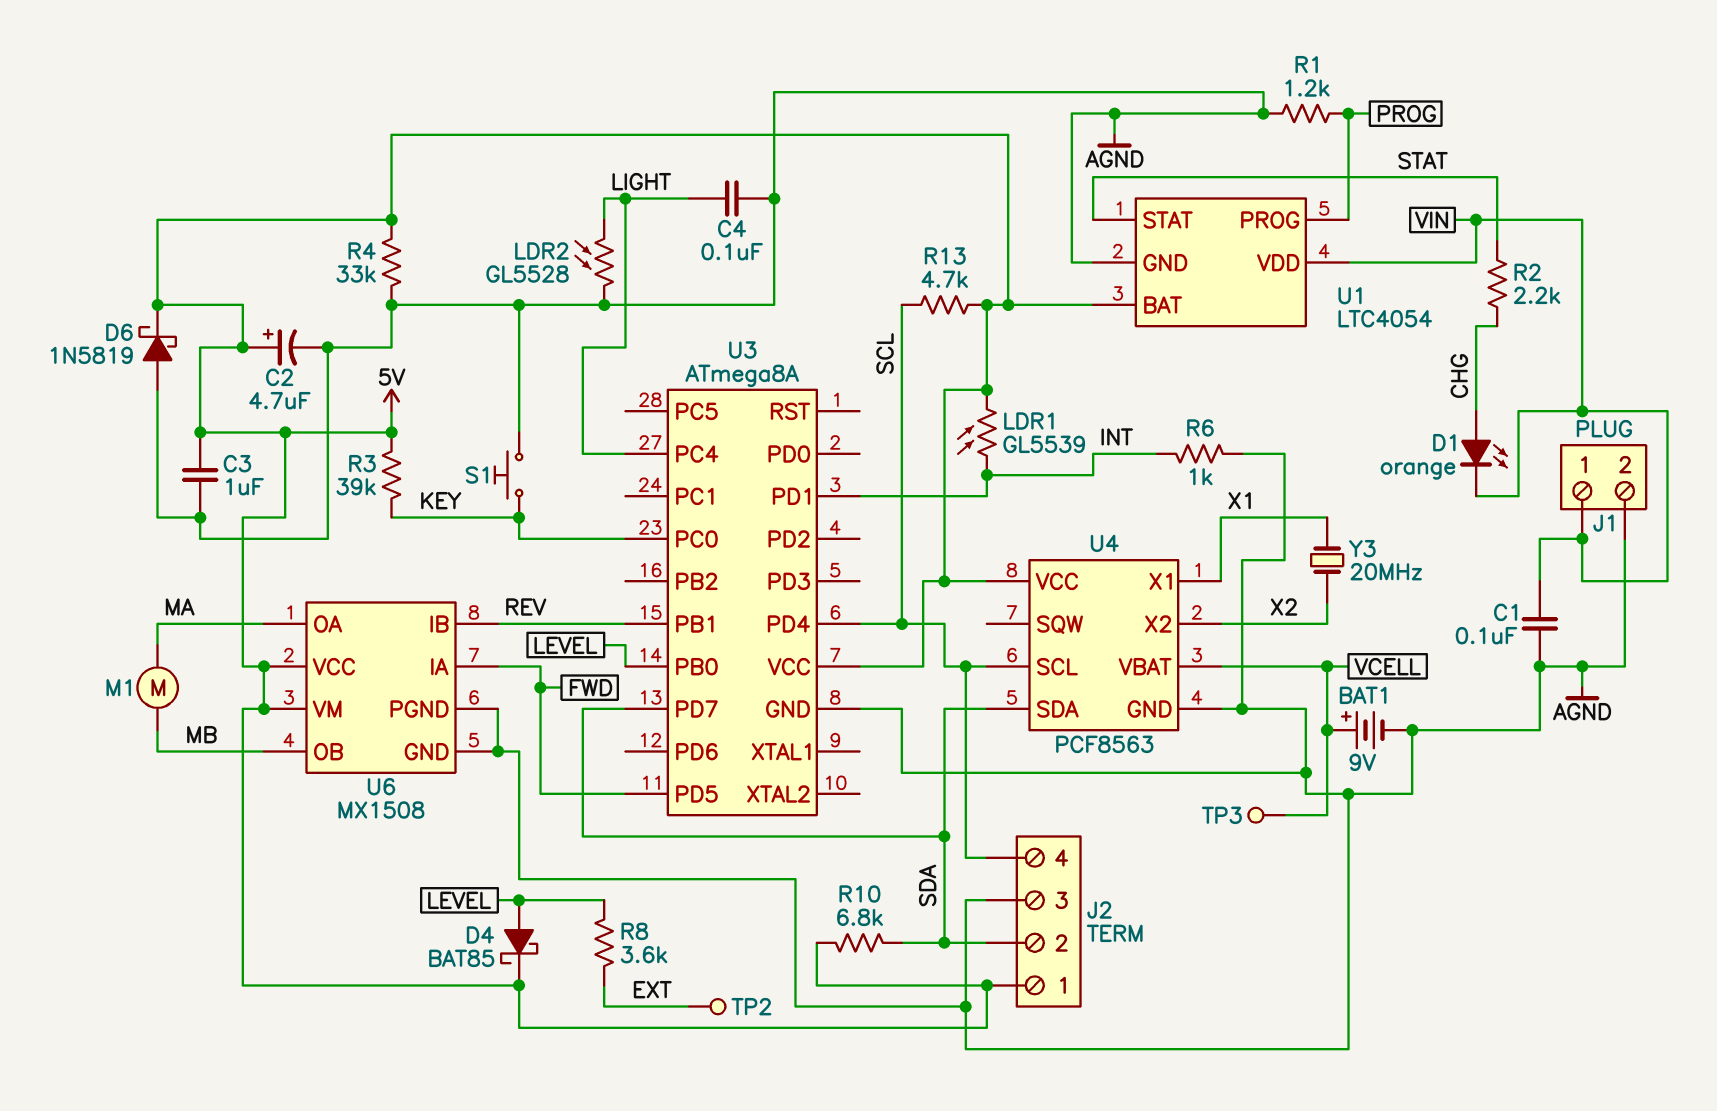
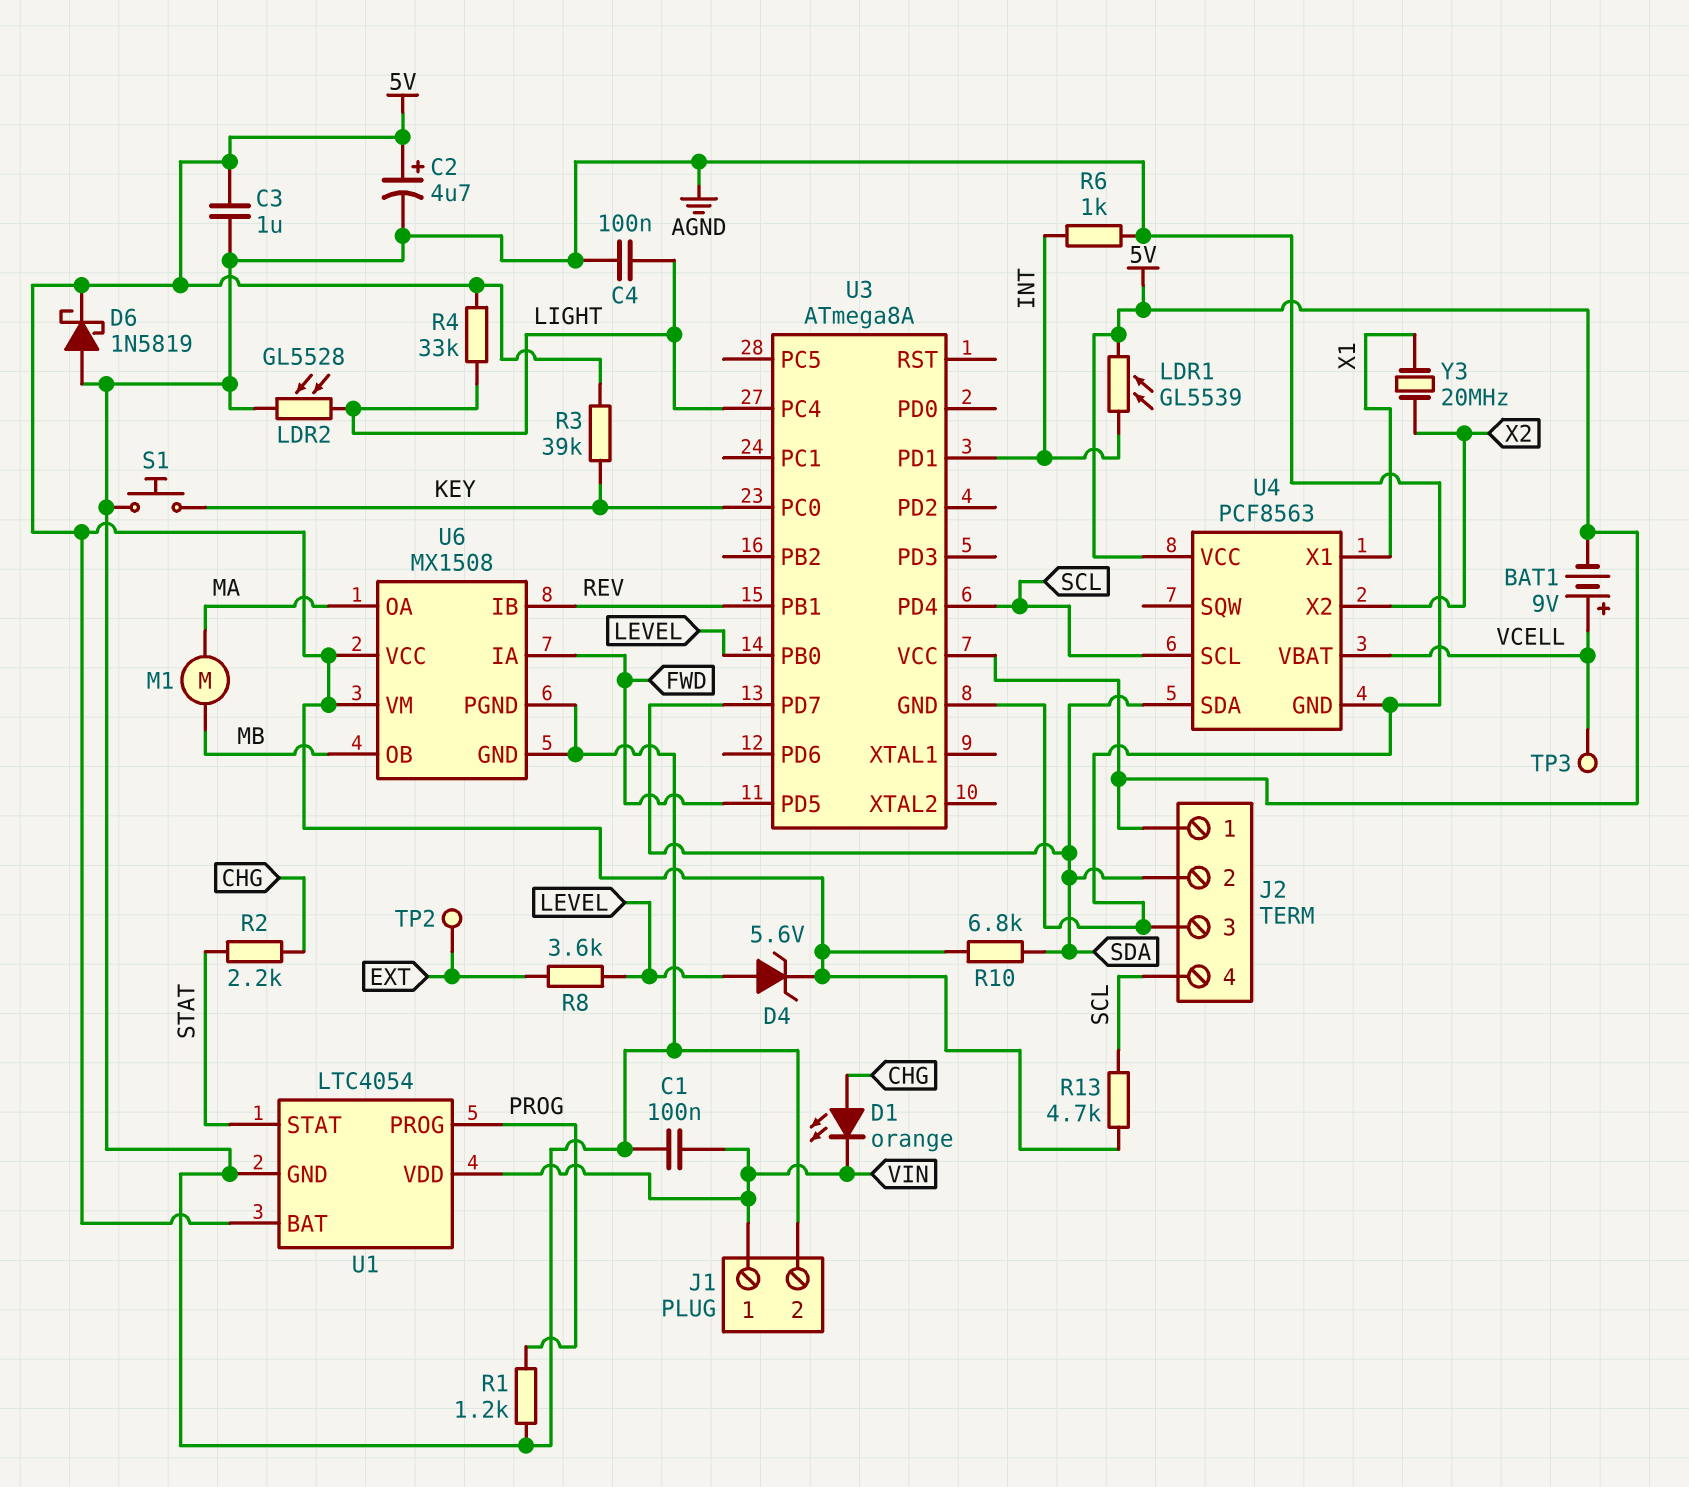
BAT1: 9V (plus VCELL, minus AGND) -> 9V (plus VCELL, minus 5V)
D4: schottky BAT85 (A LEVEL, K 5V) -> zener 5.6V (A LEVEL, K 5V)
R4: 33k (5V, AGND) -> 33k (5V, LIGHT)

